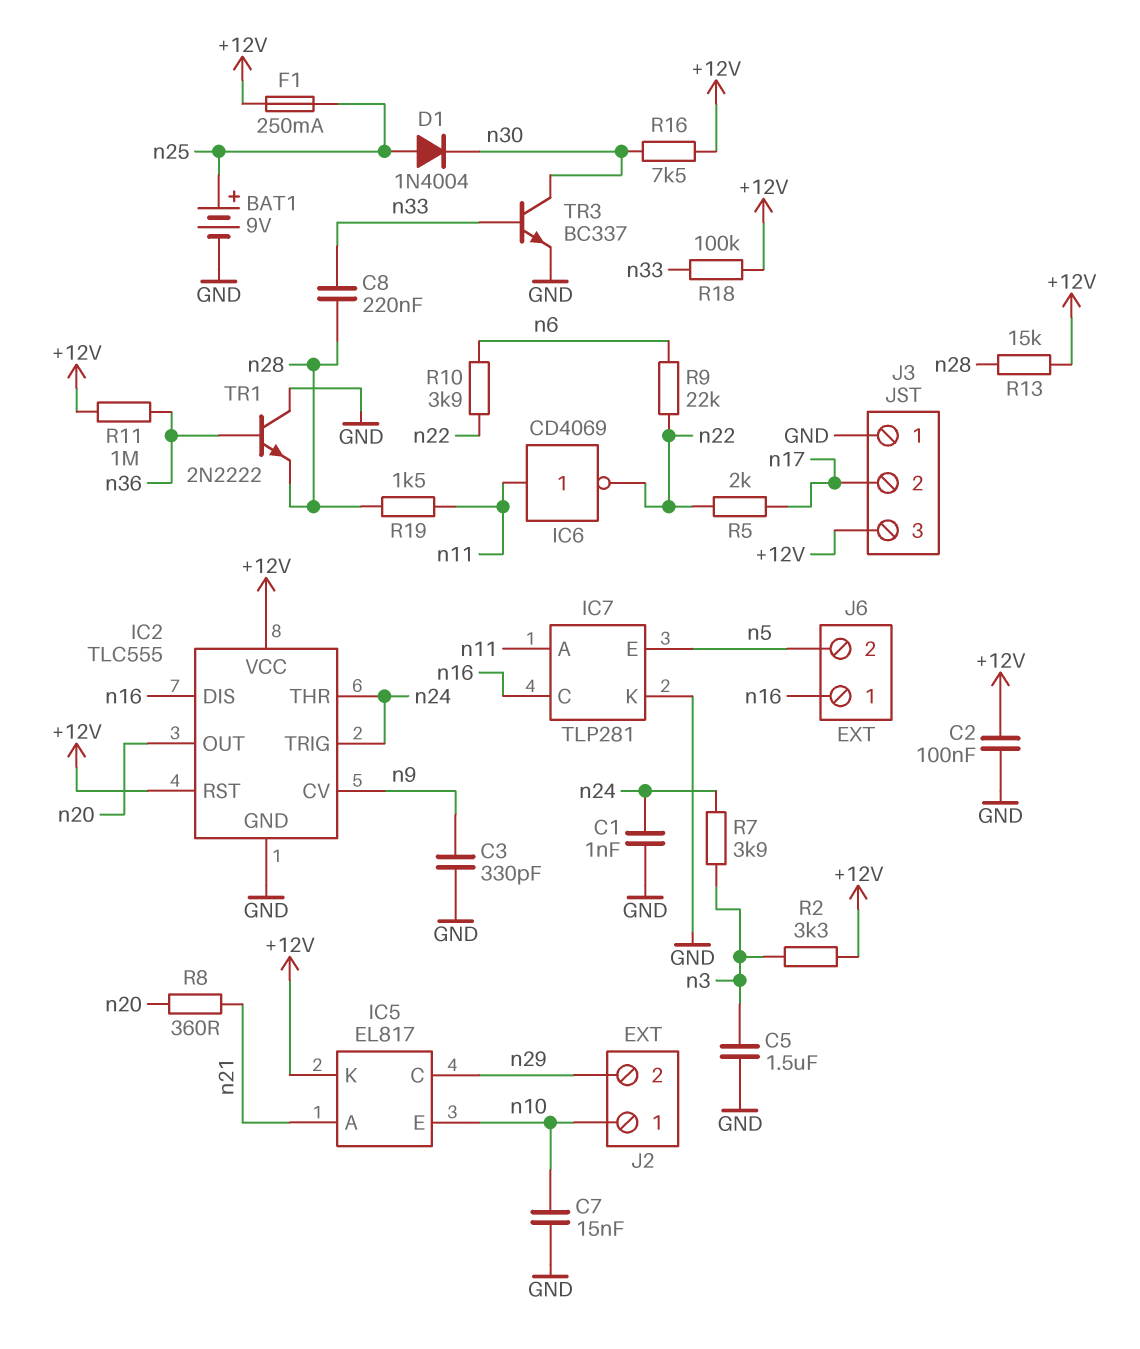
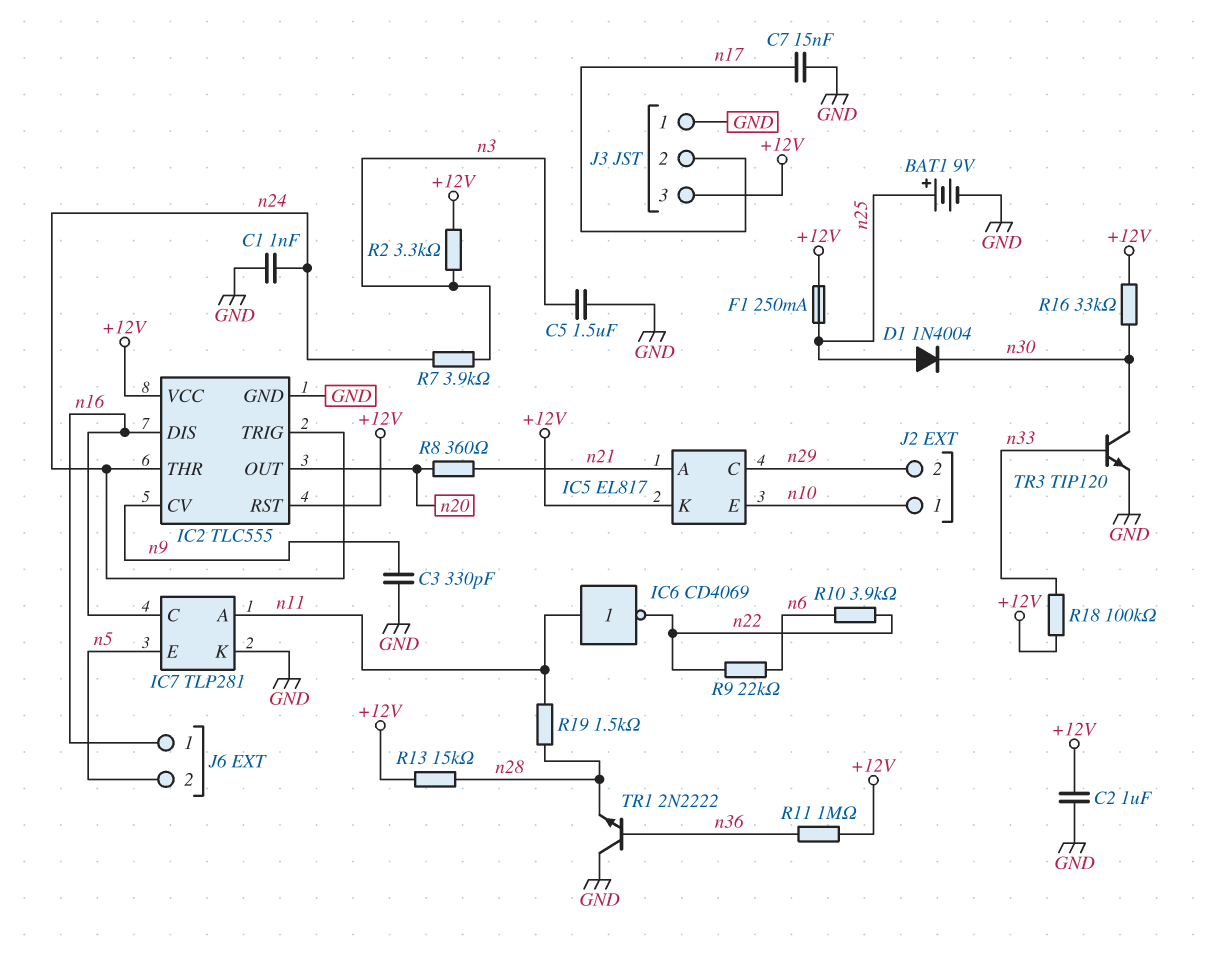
C2: 100nF (+12V, GND) -> 1uF (+12V, GND)
C7: 15nF (GND, n10) -> 15nF (GND, n17)
C8: 220nF (n28, n33) -> none
R5: 2k (n17, n22) -> none
R16: 7.5k (+12V, n30) -> 33k (+12V, n30)
TR3: NPN BC337 (B n33, C n30, E GND) -> NPN TIP120 (B n33, C n30, E GND)

